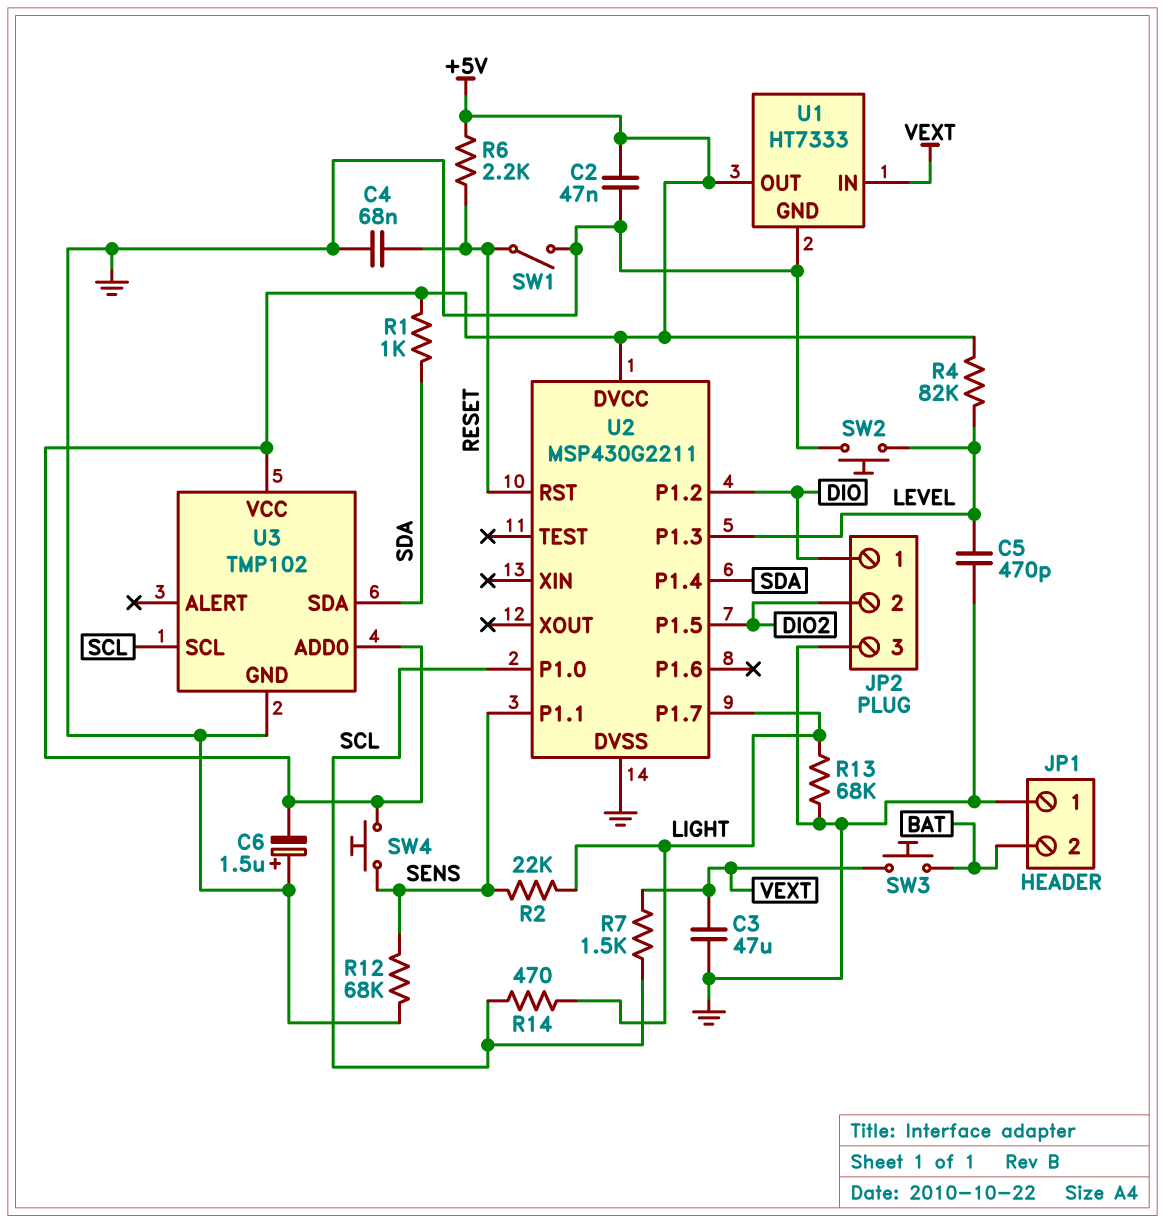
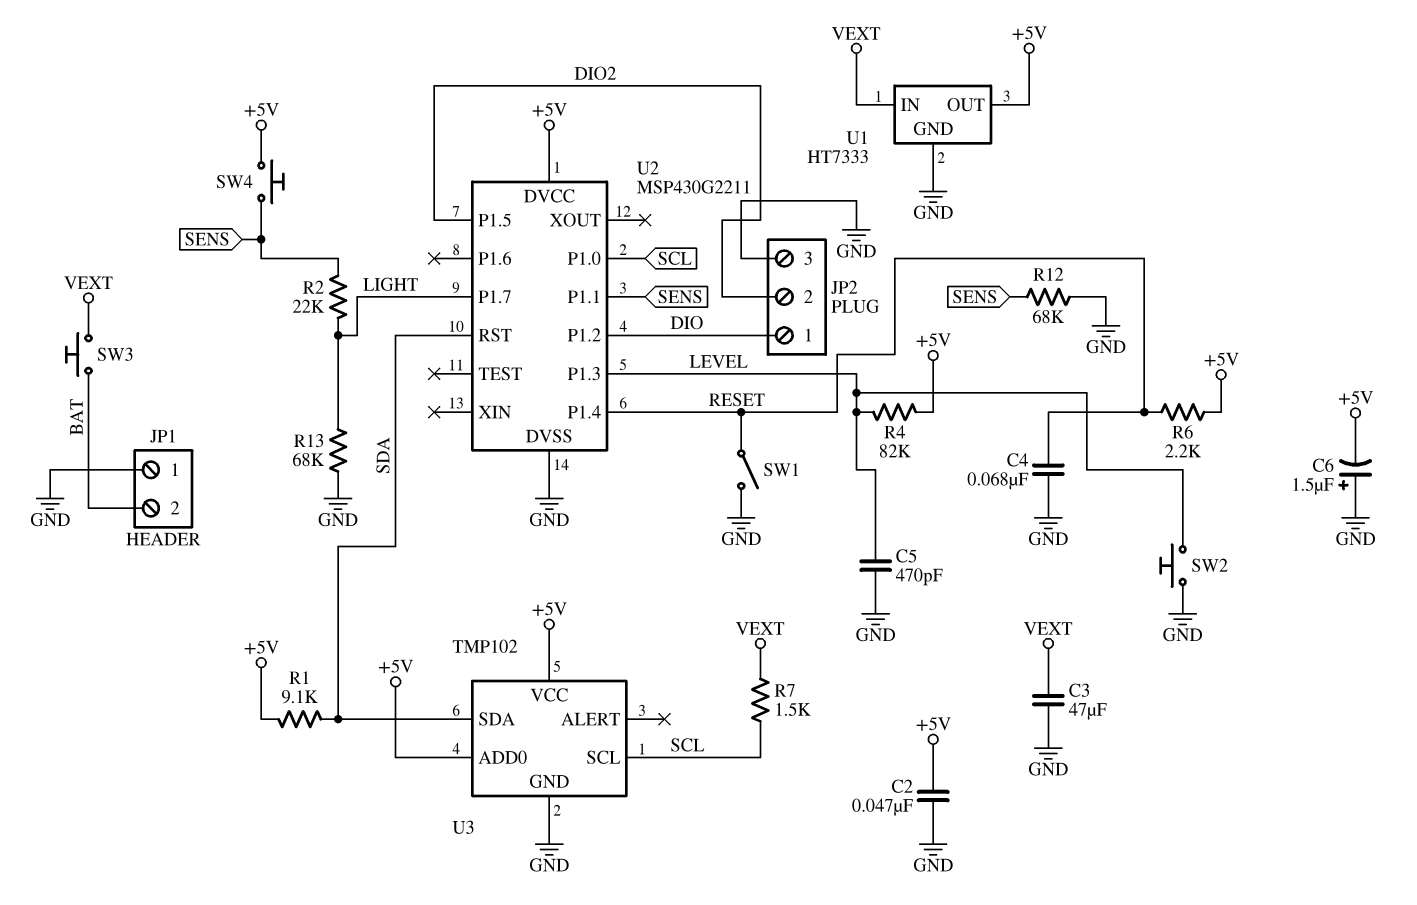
R1: 1k (+5V, SDA) -> 9.1k (+5V, SDA)
R14: 470 (LIGHT, SCL) -> none
U2 pin P1.4: SDA -> RESET
U2 pin RST: RESET -> SDA

